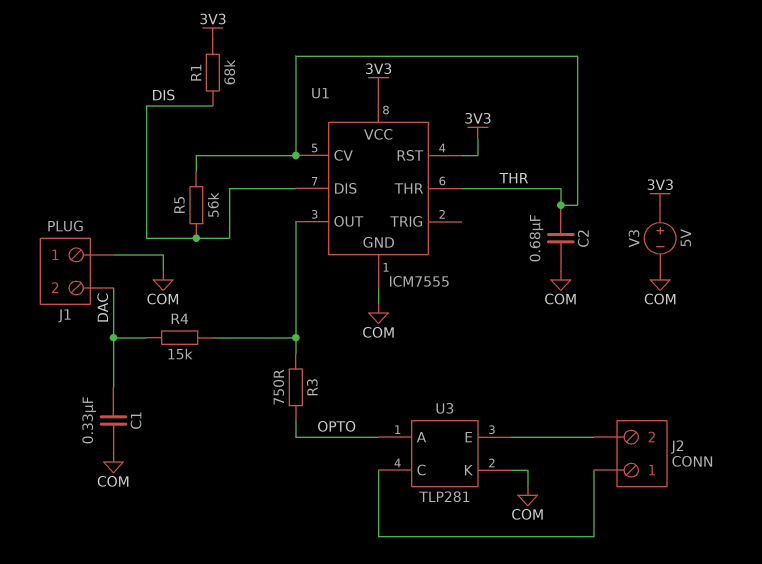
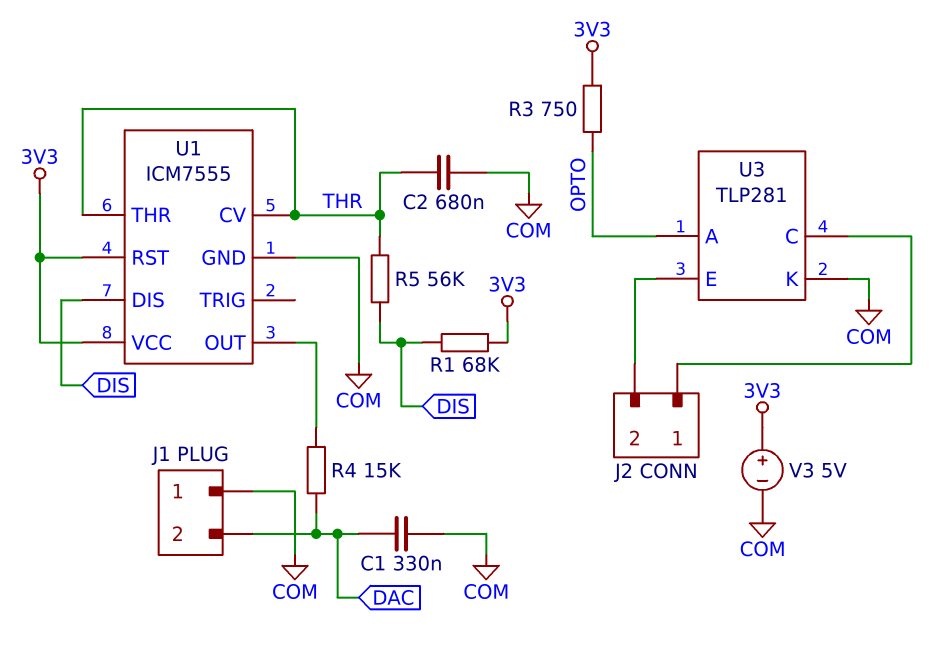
R3: 750 (OPTO, U1/OUT) -> 750 (3V3, OPTO)

